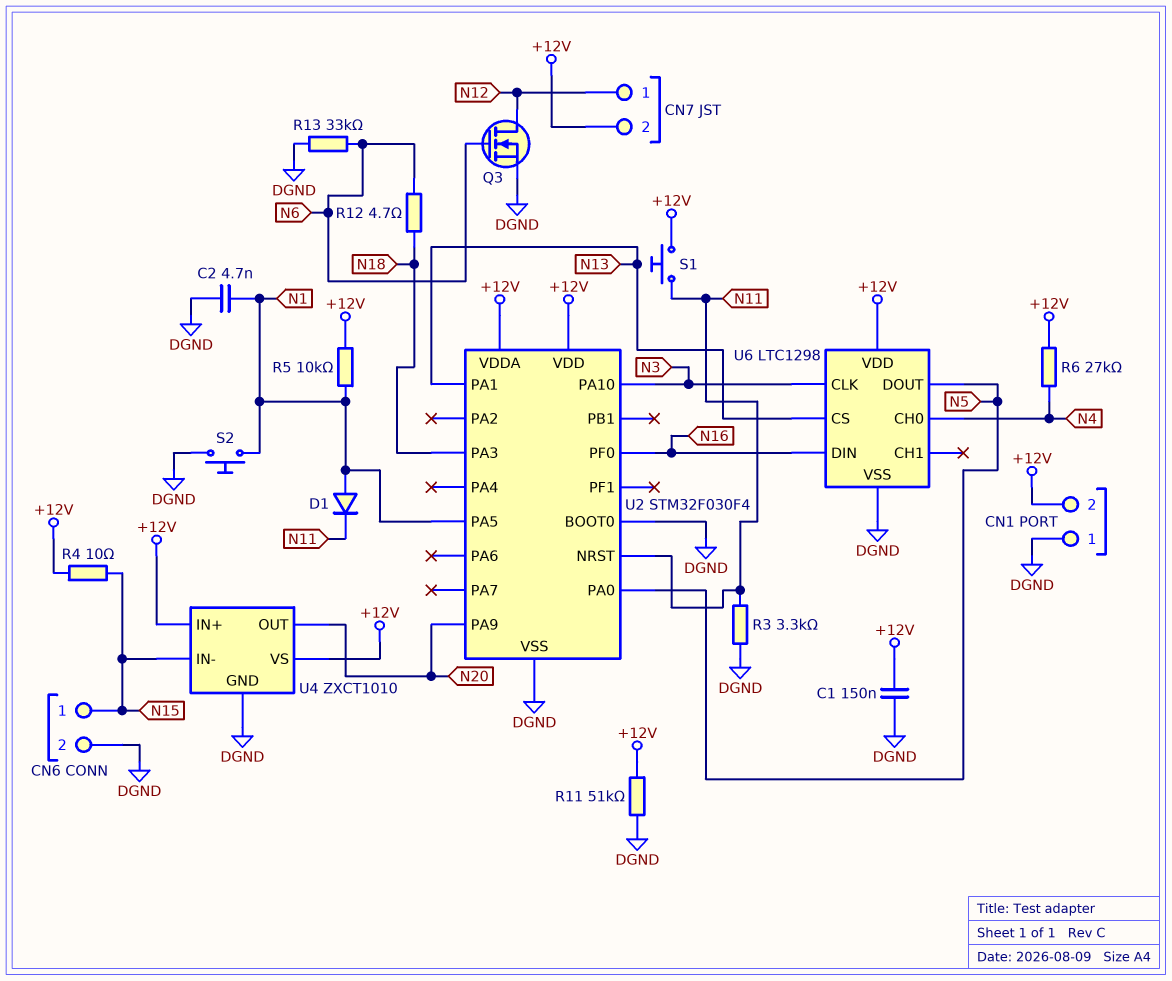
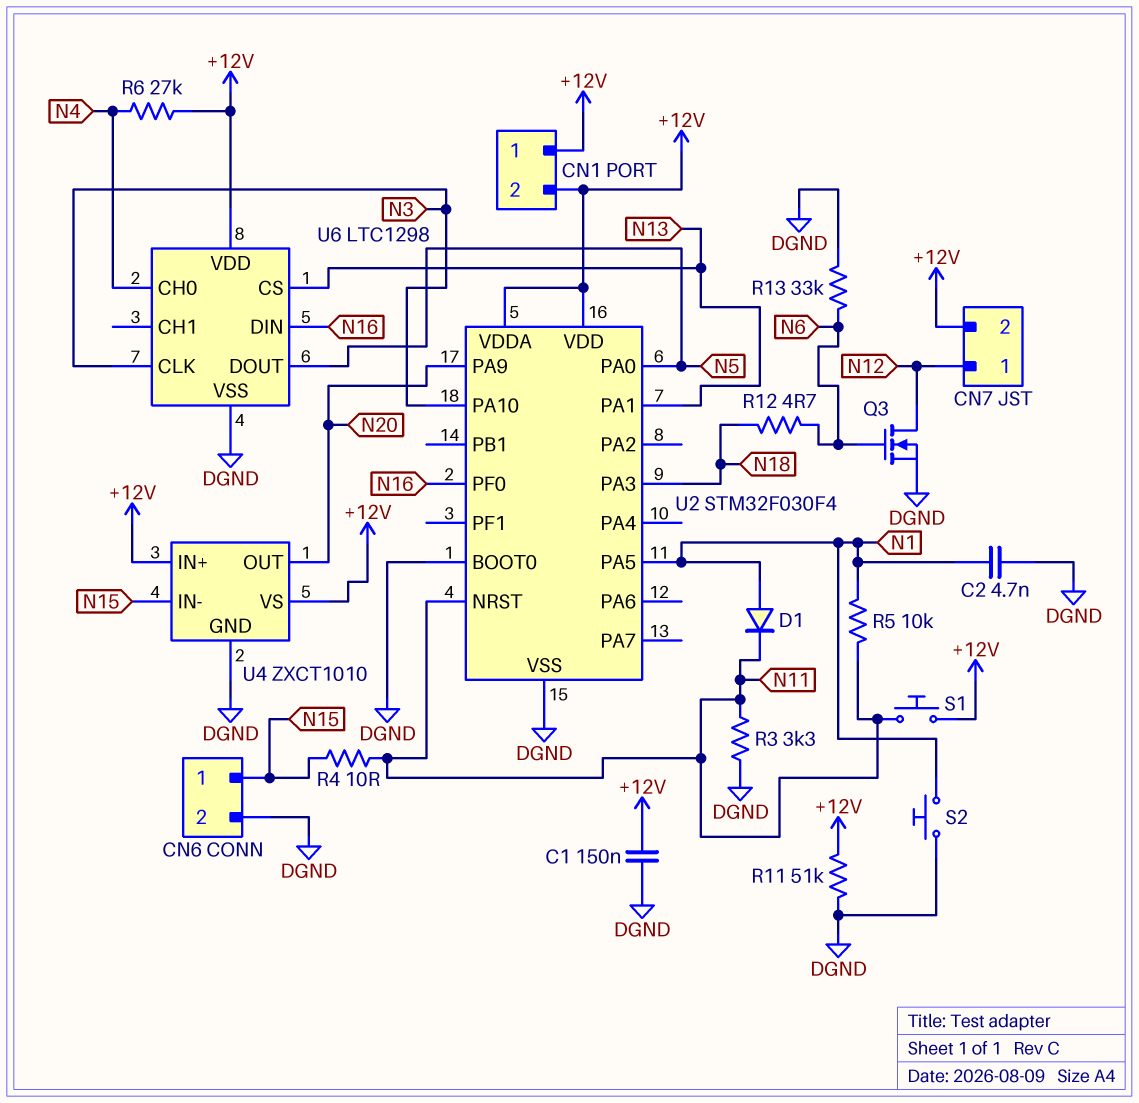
CN1 pin 1: DGND -> +12V
R4: 10 (+12V, N15) -> 10 (N11, N15)
R5: 10k (+12V, N1) -> 10k (N1, N11)

